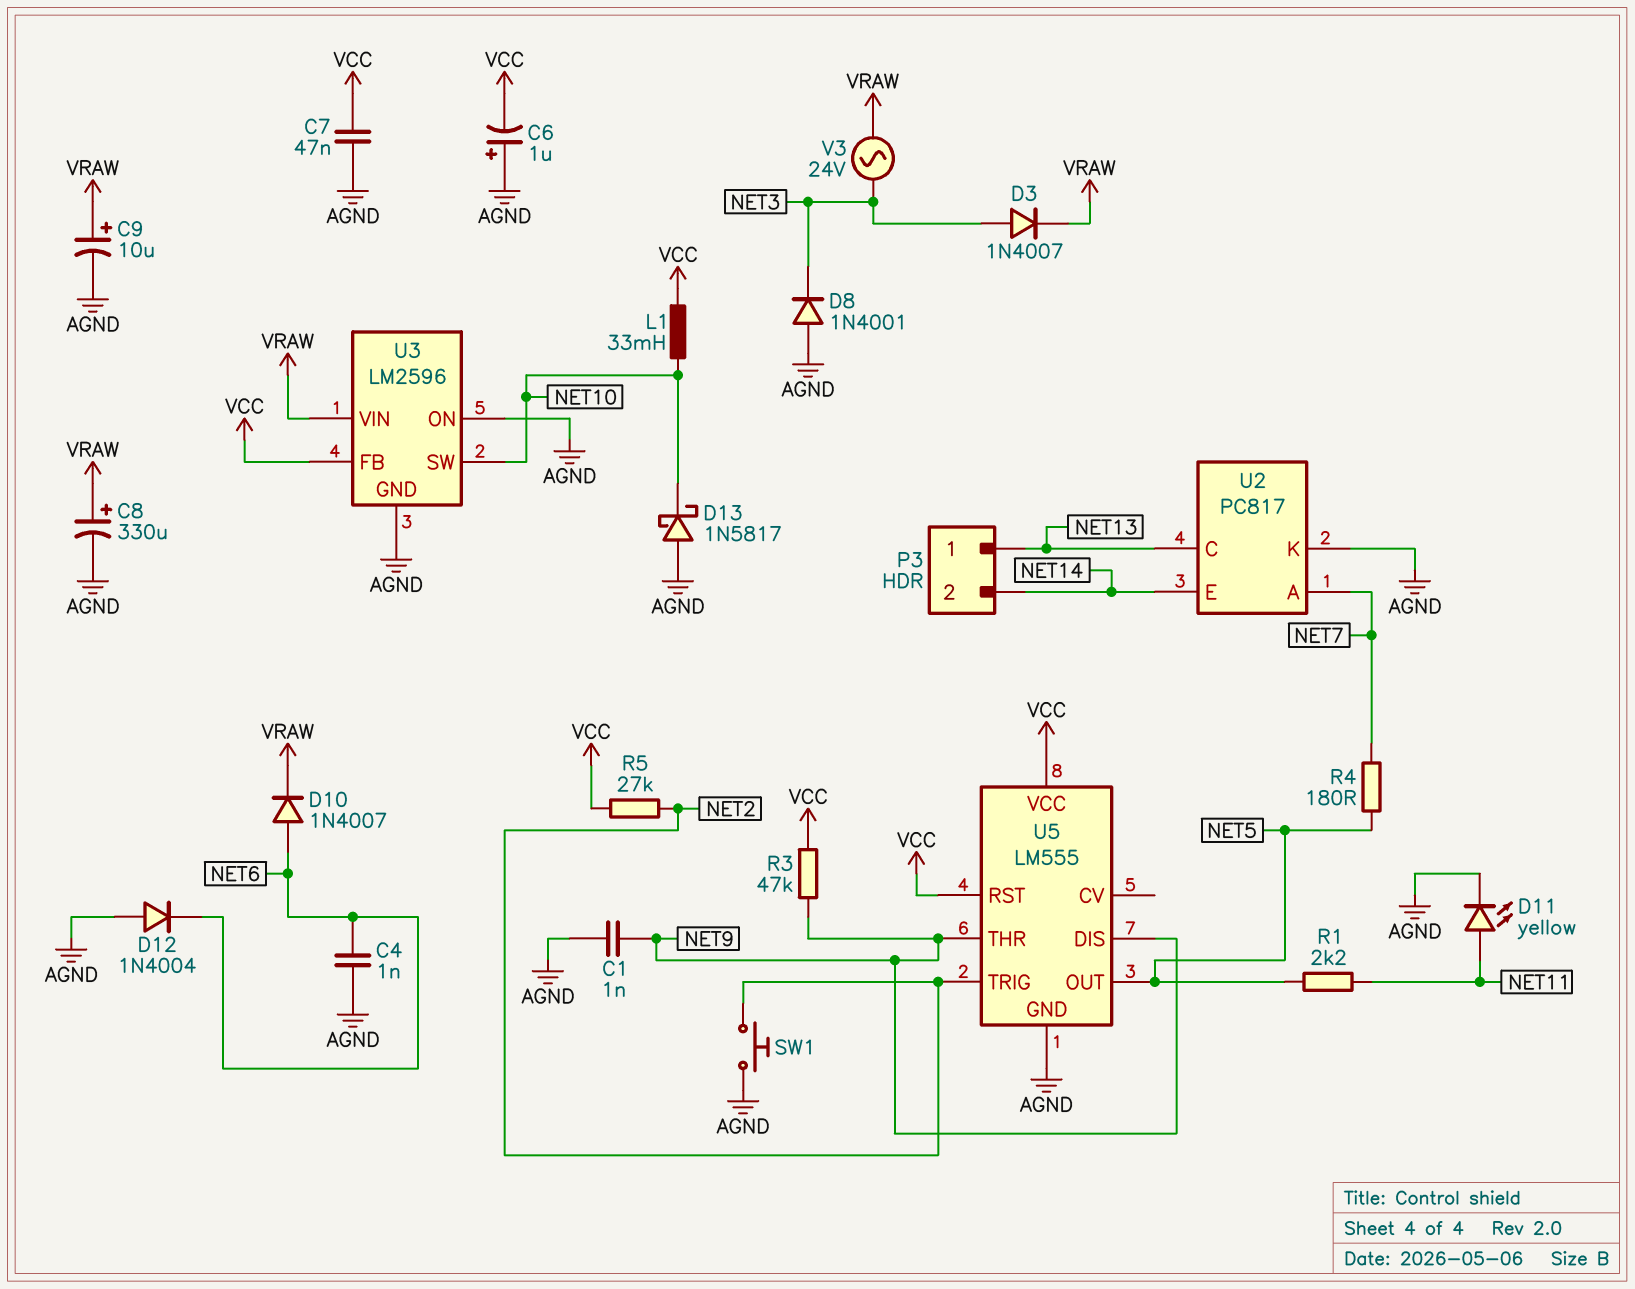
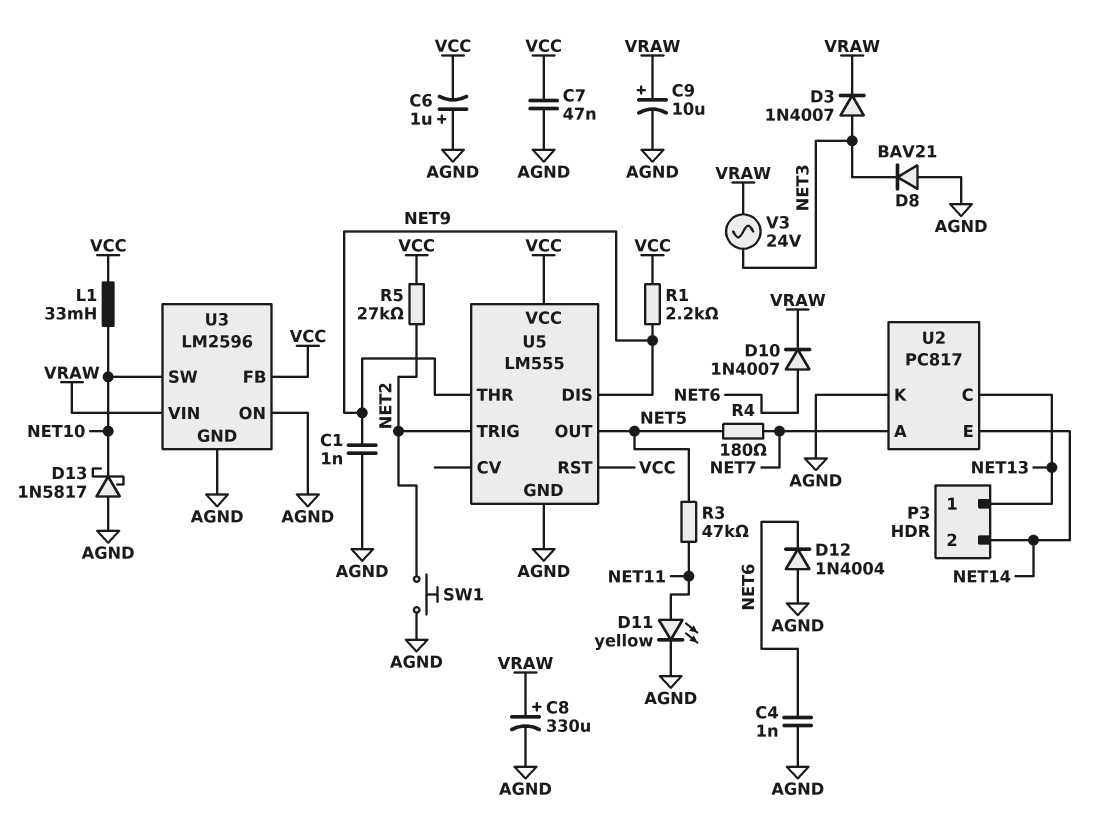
D8: diode 1N4001 (A AGND, K NET3) -> diode BAV21 (A AGND, K NET3)
R1: 2.2k (NET5, NET11) -> 2.2k (NET9, VCC)
R3: 47k (NET9, VCC) -> 47k (NET5, NET11)

